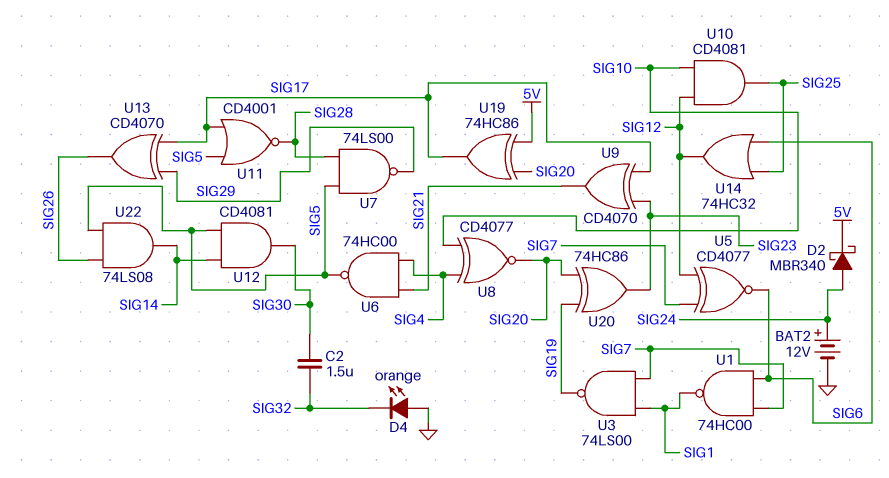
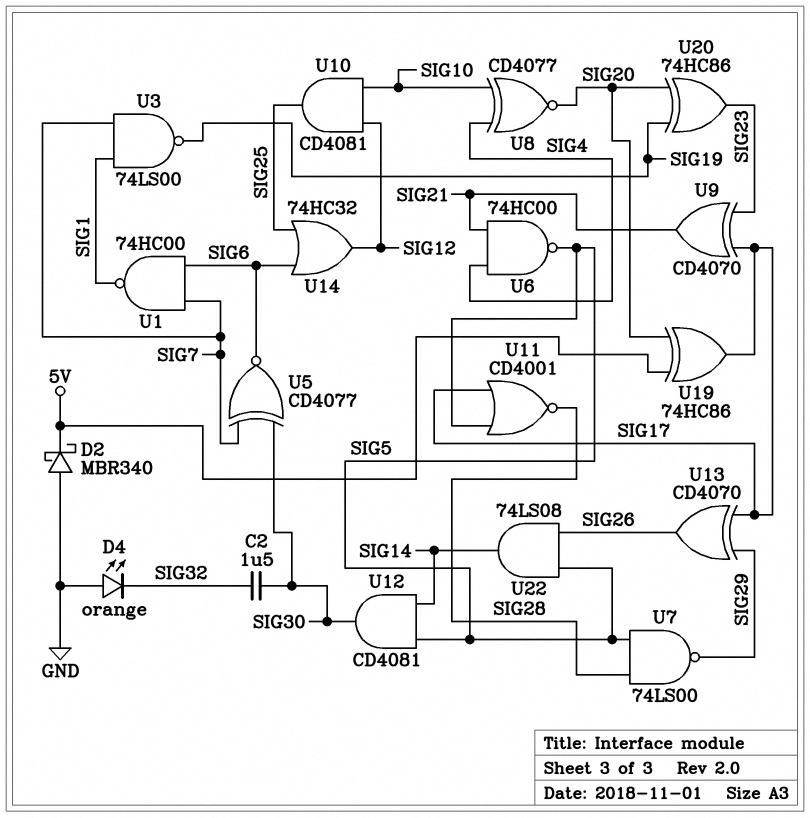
BAT2: 12V (plus SIG24, minus GND) -> none
D2: schottky MBR340 (A SIG24, K 5V) -> schottky MBR340 (A GND, K 5V)
U5: XNOR CD4077 (in SIG7, in SIG12, out SIG6) -> XNOR CD4077 (in SIG7, in SIG30, out SIG6)

